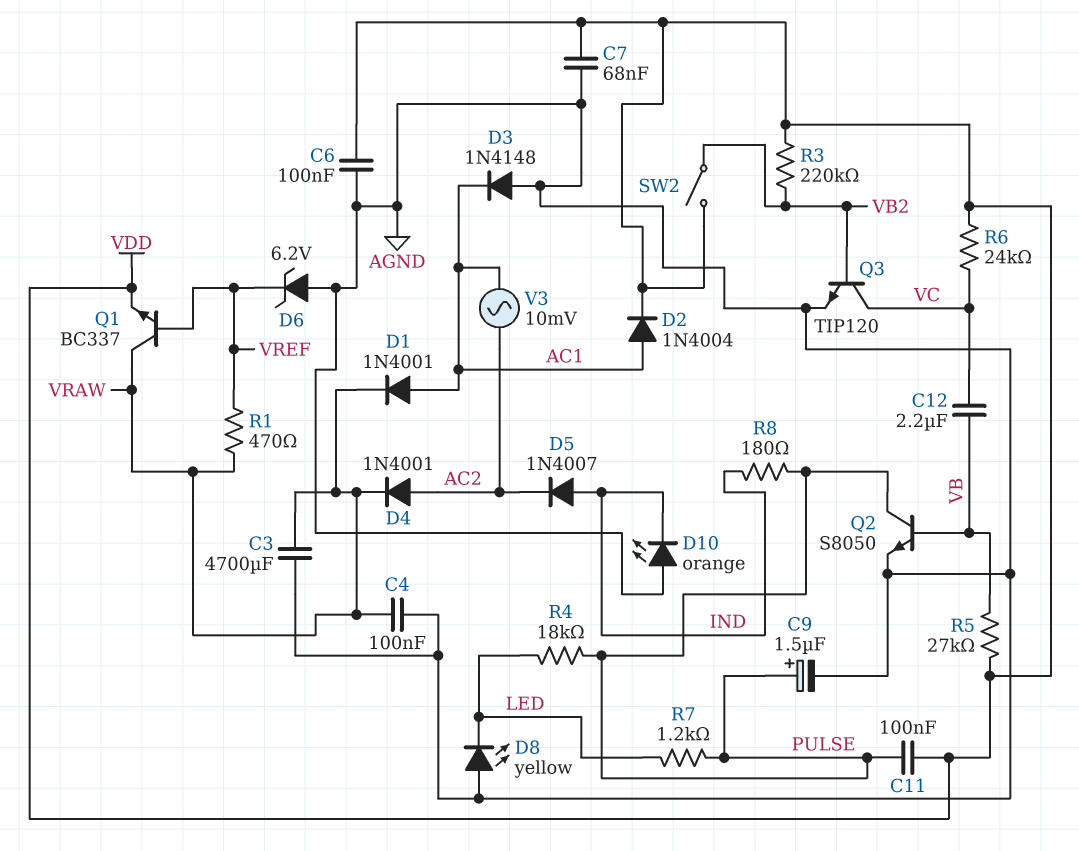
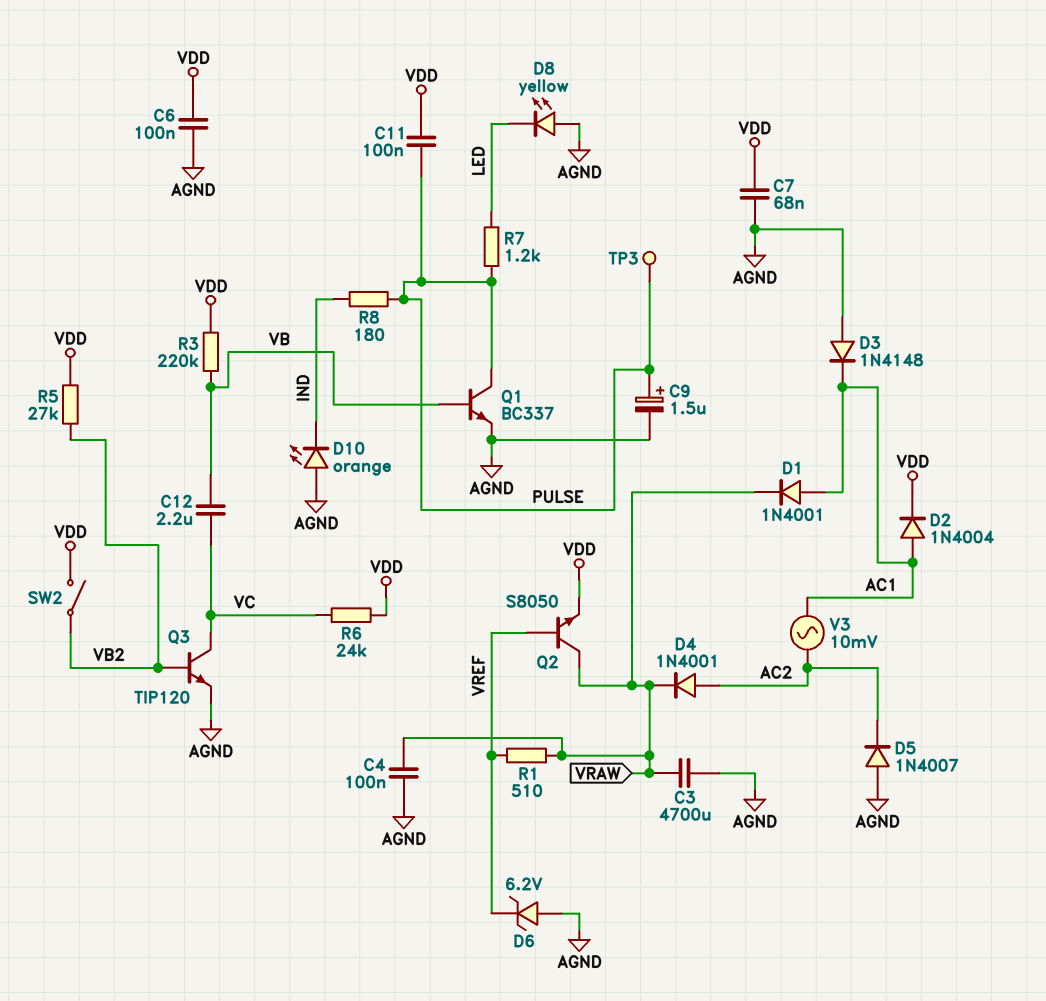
D5: diode 1N4007 (A IND, K AC2) -> diode 1N4007 (A AGND, K AC2)
Q1: NPN BC337 (B VREF, C VRAW, E VDD) -> NPN BC337 (B VB, C PULSE, E AGND)
Q2: NPN S8050 (B VB, C PULSE, E AGND) -> NPN S8050 (B VREF, C VRAW, E VDD)
R1: 470 (VRAW, VREF) -> 510 (VRAW, VREF)
R3: 220k (VB2, VDD) -> 220k (VB, VDD)
R4: 18k (LED, PULSE) -> none
R5: 27k (VB, VDD) -> 27k (VB2, VDD)
TP3: none -> test point (PULSE)

